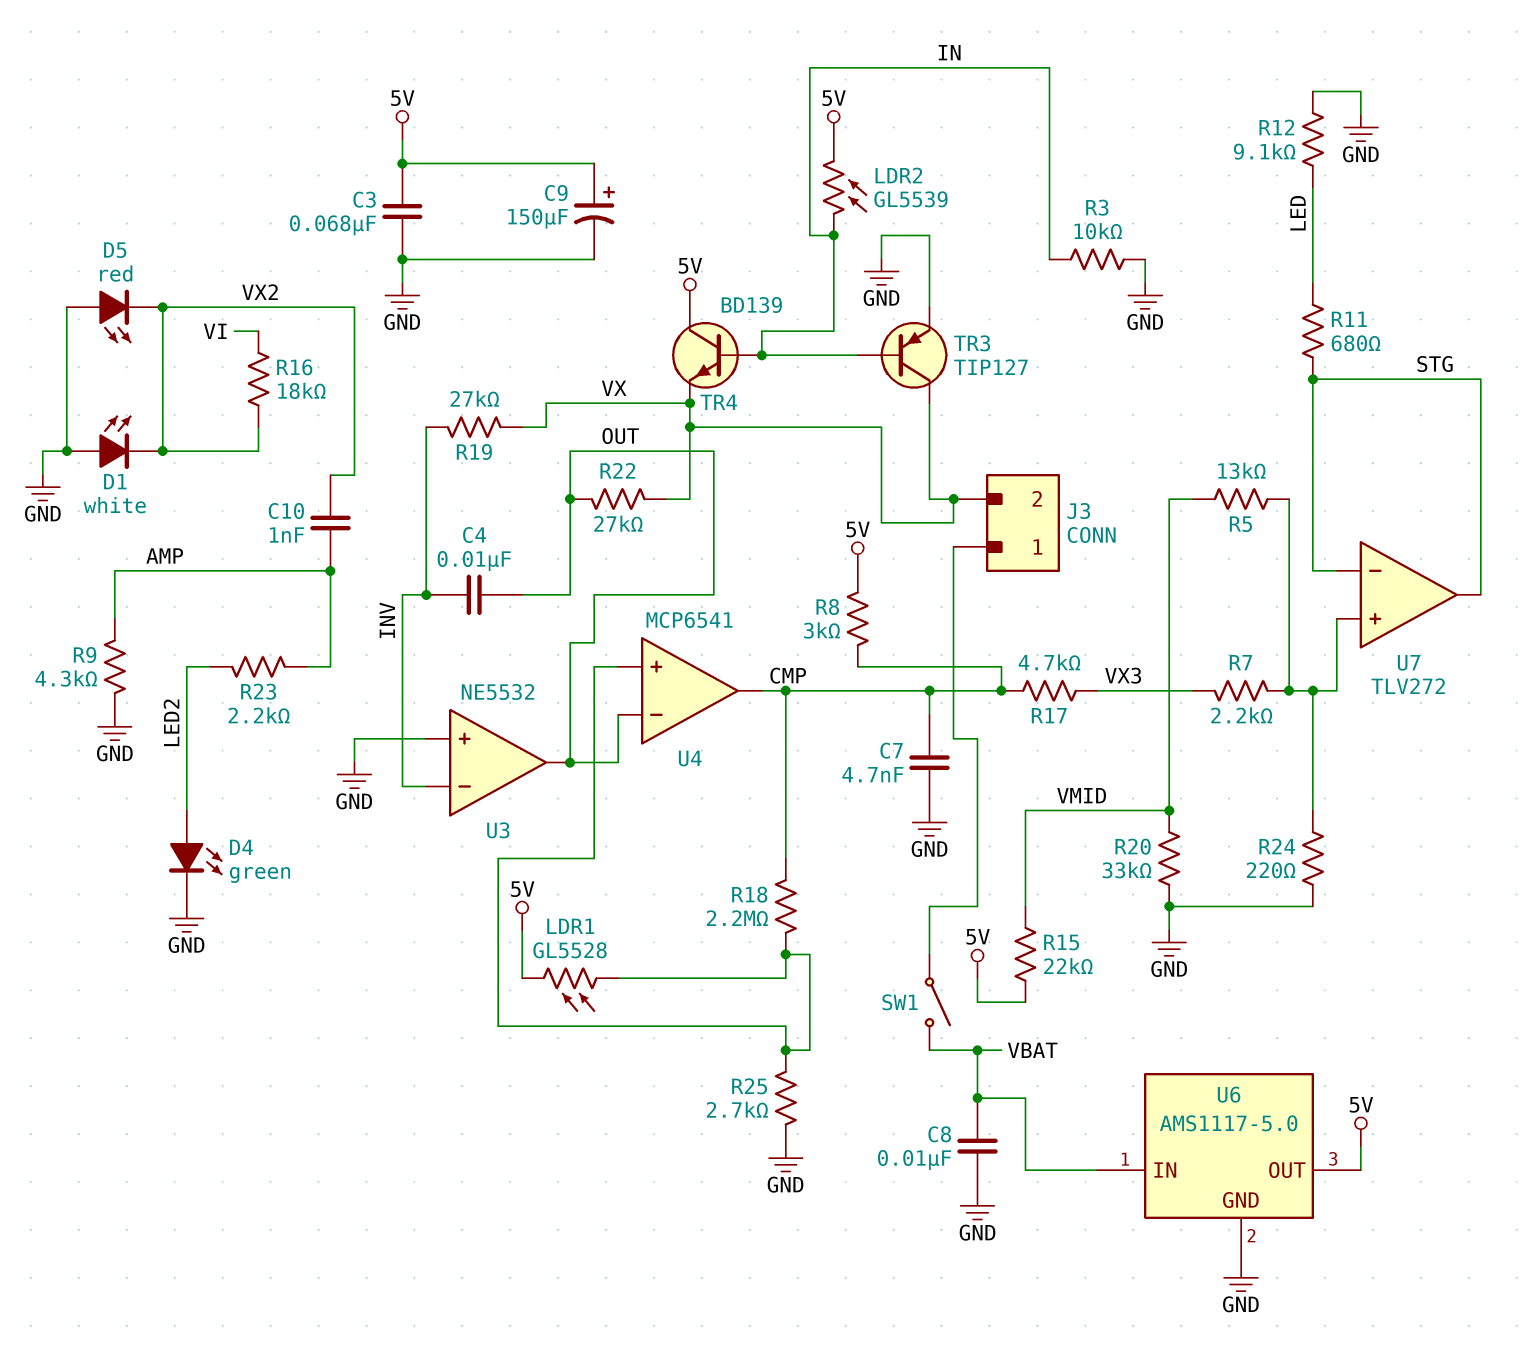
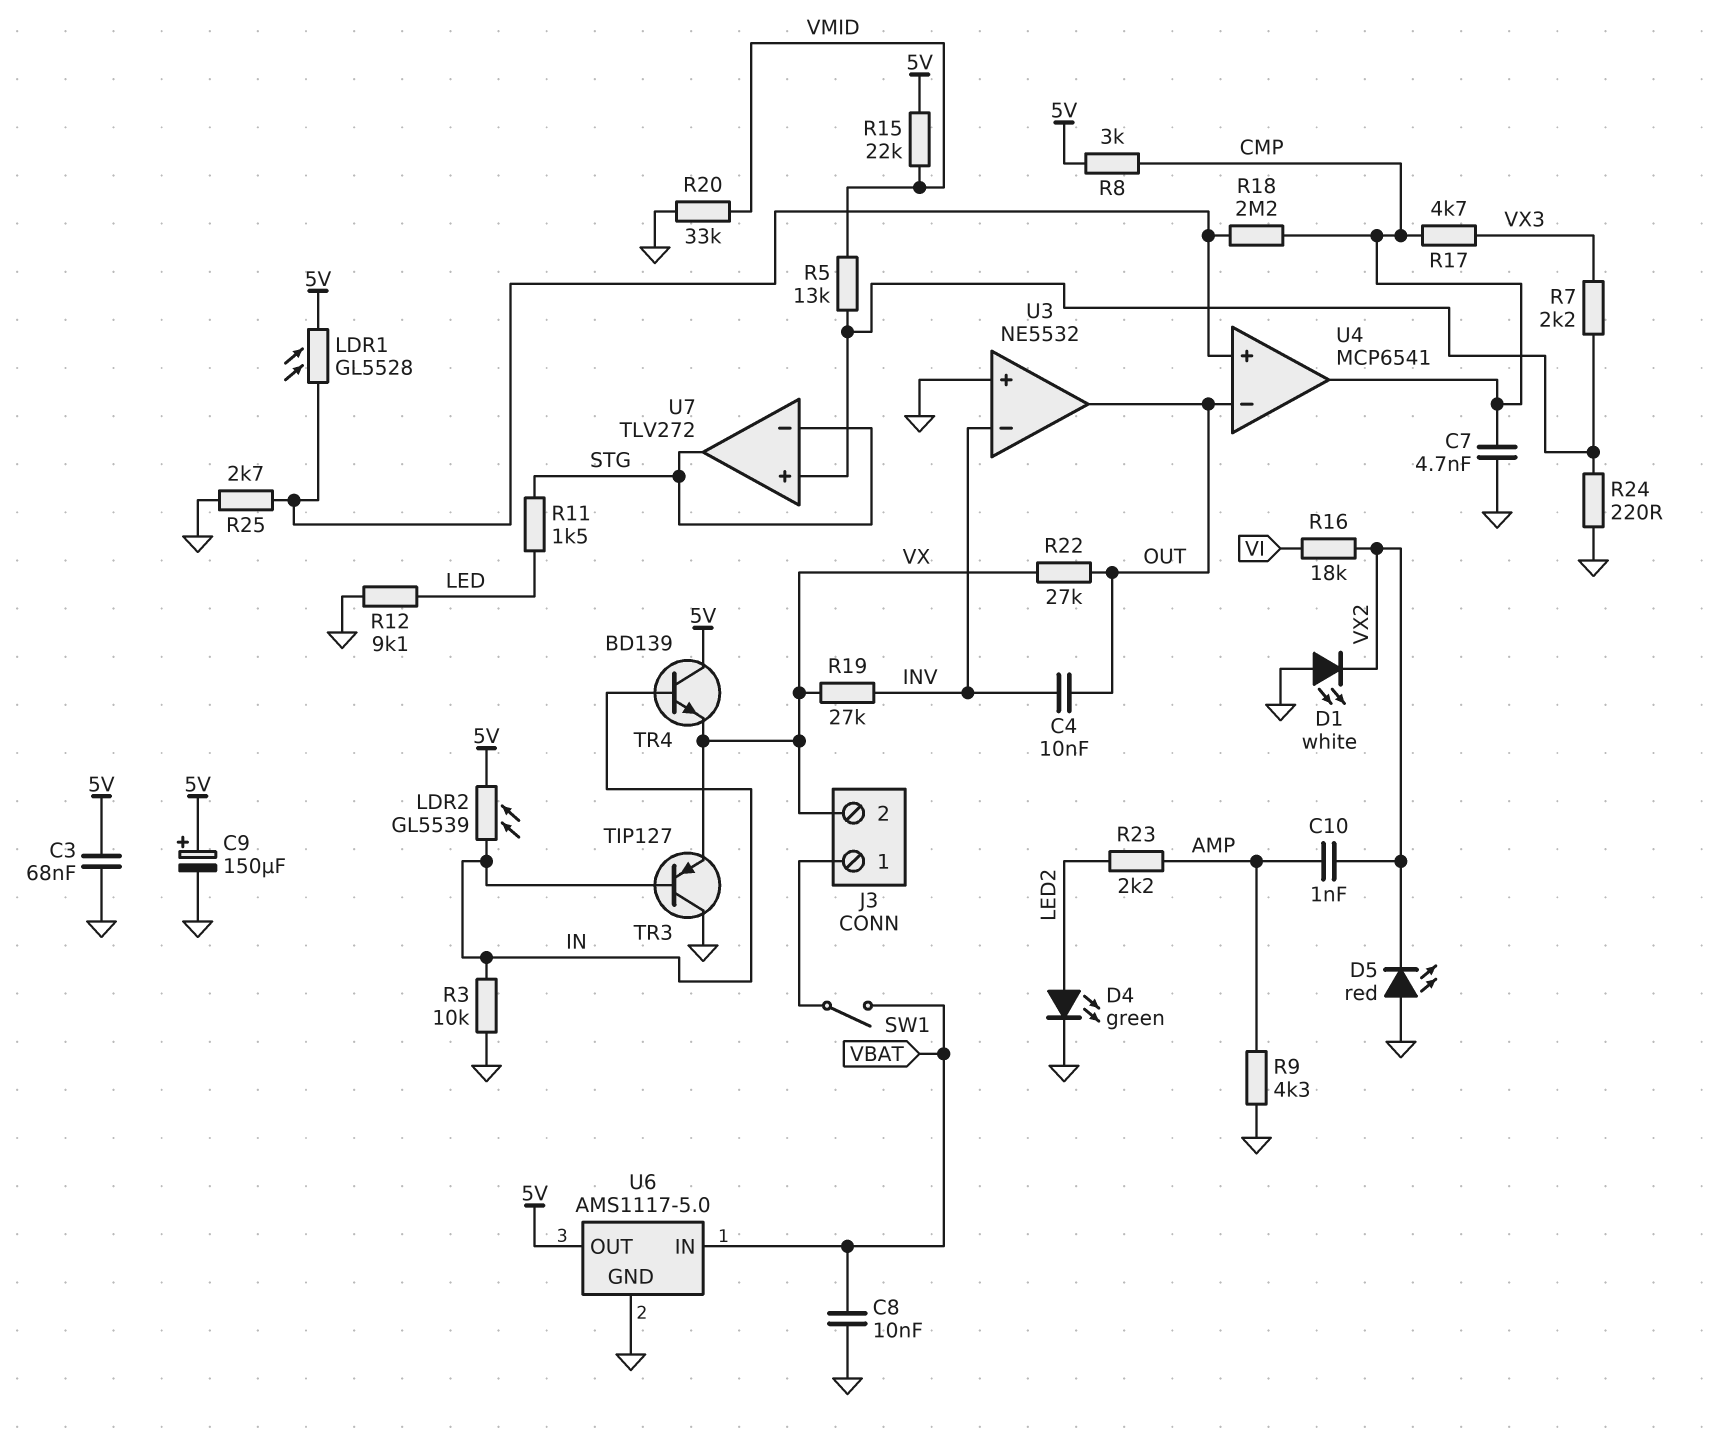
R11: 680 (LED, STG) -> 1.5k (LED, STG)
TR3: PNP TIP127 (B IN, C VX, E GND) -> PNP TIP127 (B IN, C GND, E VX)

